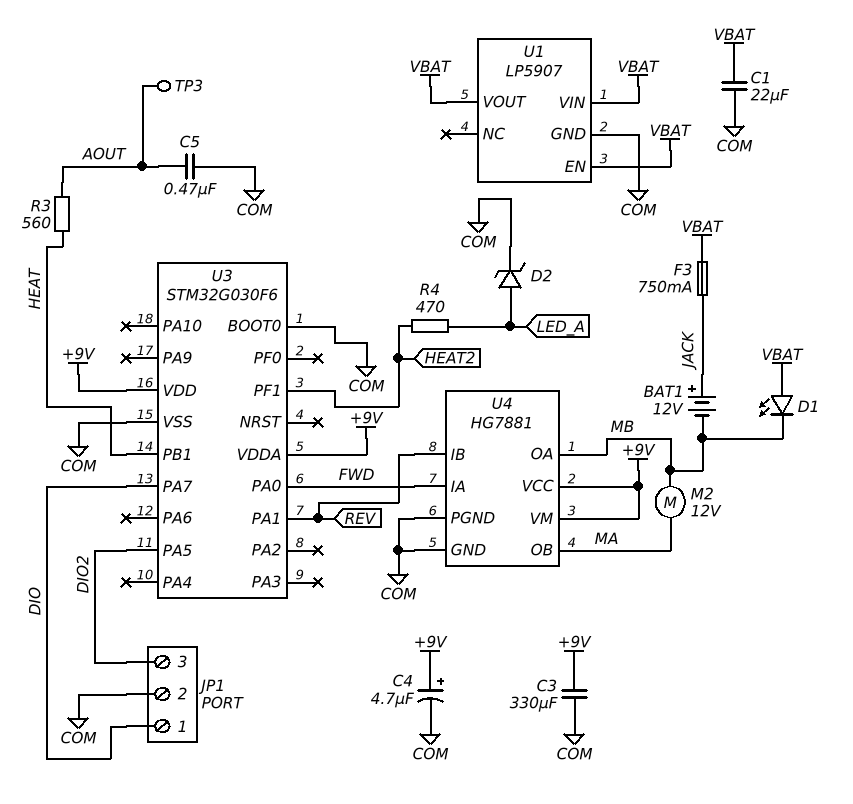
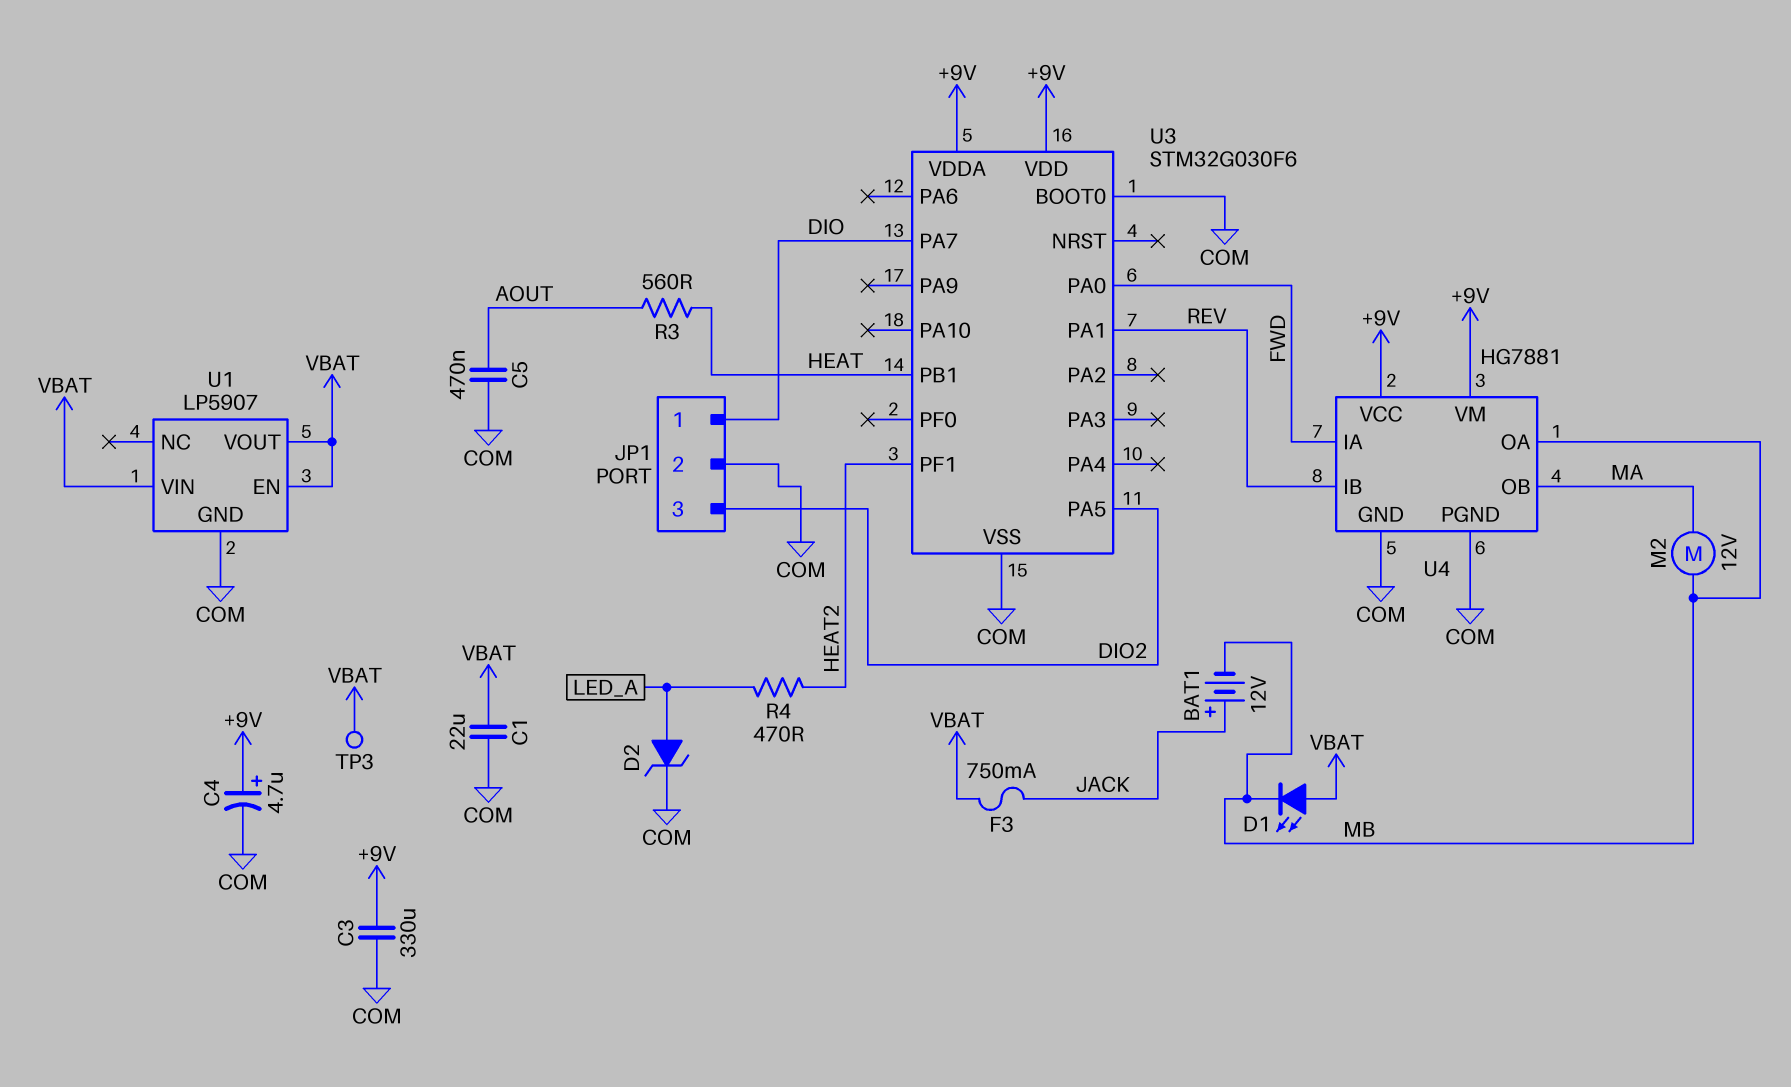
TP3: test point (AOUT) -> test point (VBAT)

